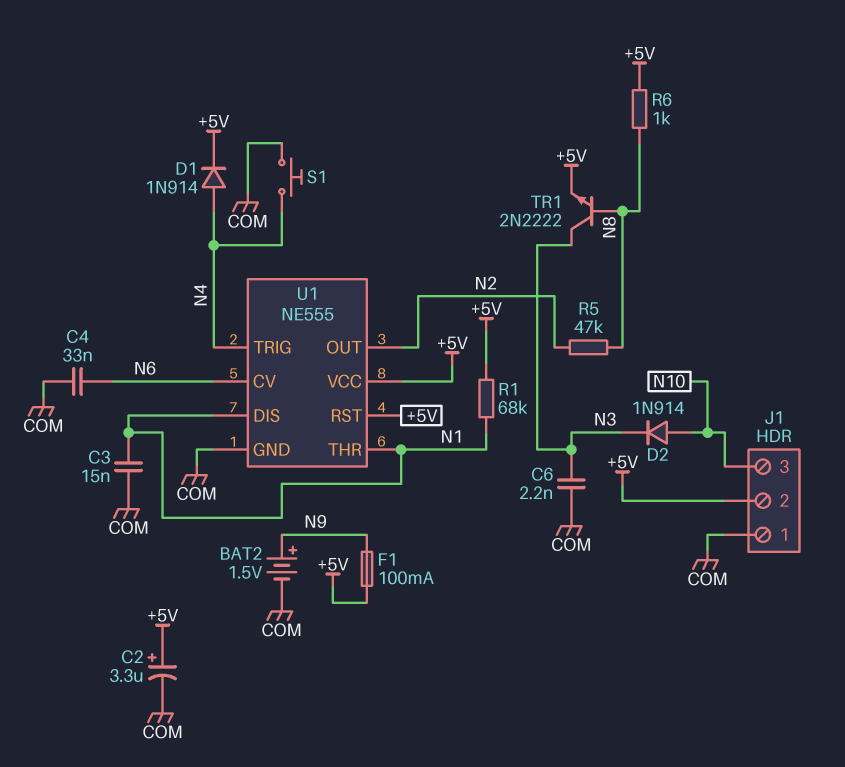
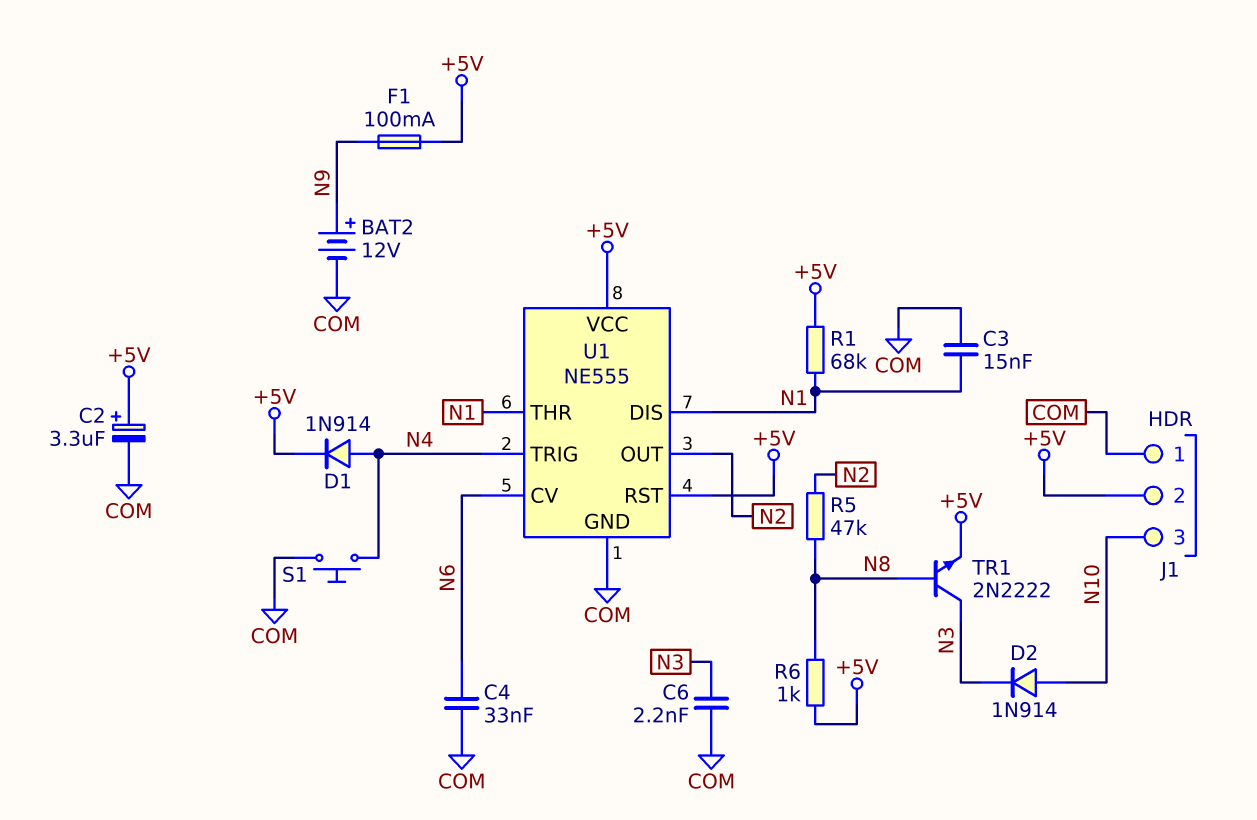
BAT2: 1.5V (plus N9, minus COM) -> 12V (plus N9, minus COM)

